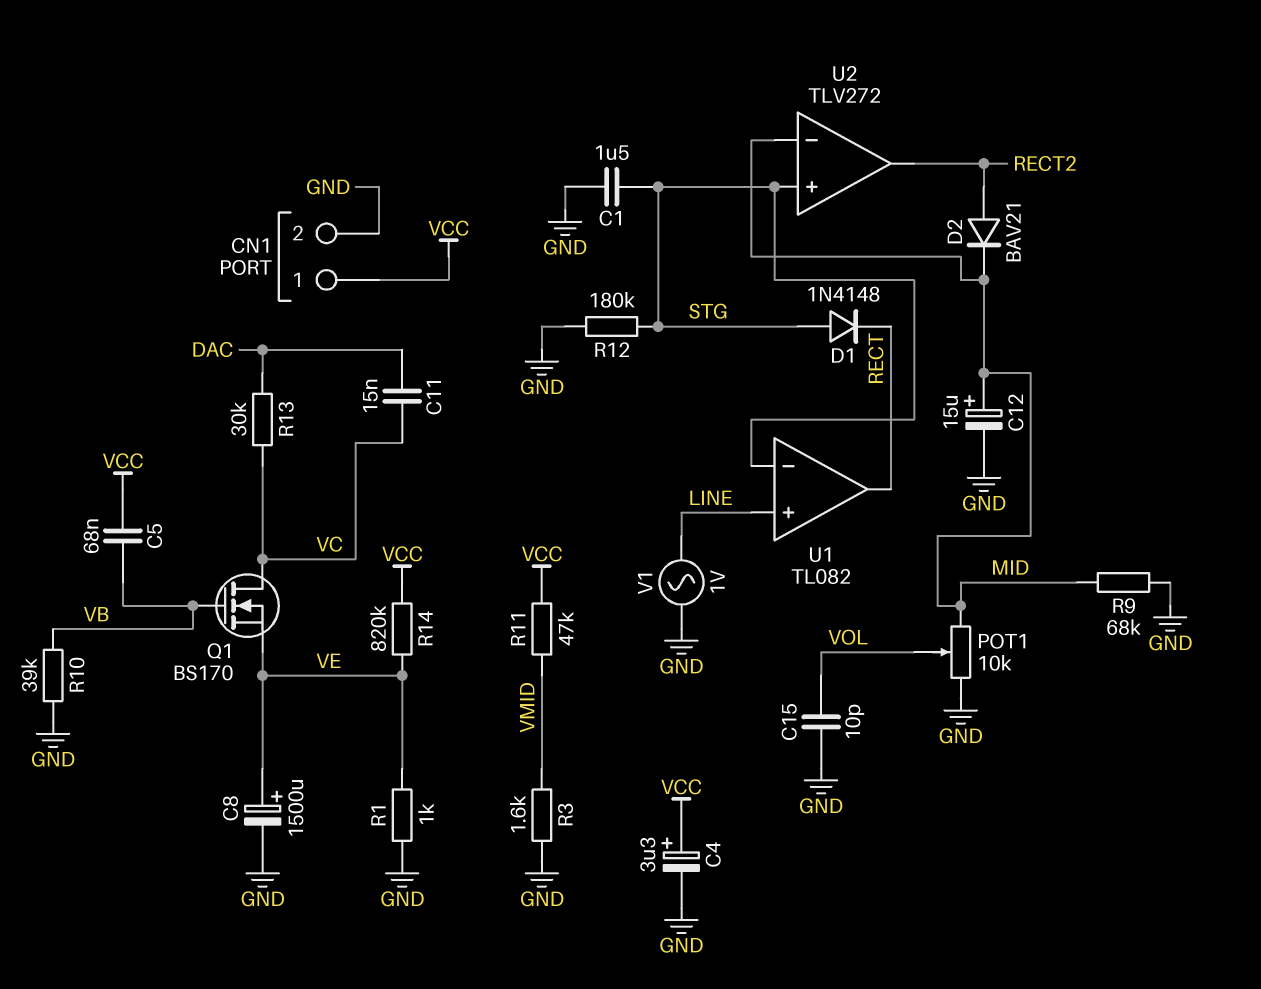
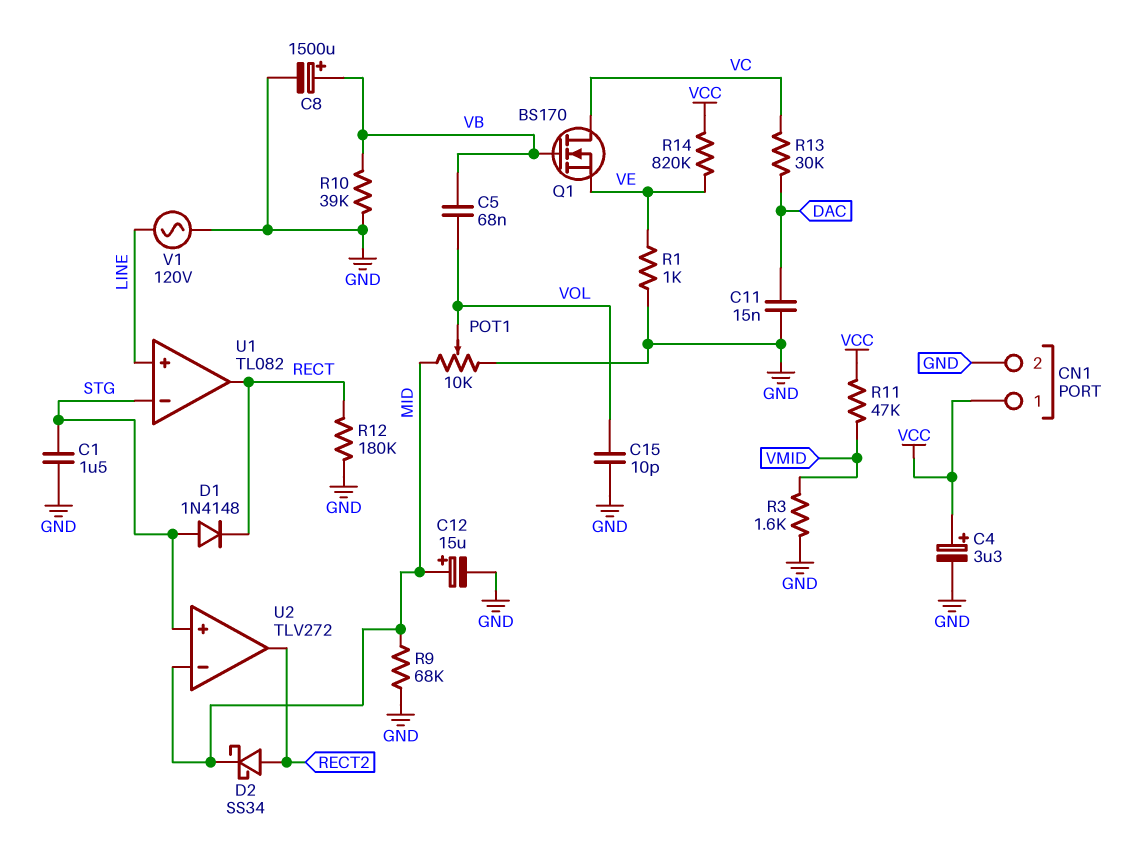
C5: 68nF (VB, VCC) -> 68nF (VB, VOL)
C8: 1500uF (plus VE, minus GND) -> 1500uF (plus VB, minus GND)
C11: 15nF (DAC, VC) -> 15nF (DAC, GND)
D2: diode BAV21 (A RECT2, K MID) -> schottky SS34 (A RECT2, K MID)
R12: 180k (GND, STG) -> 180k (GND, RECT)
V1: AC 1V (GND, LINE) -> AC 120V (GND, LINE)

